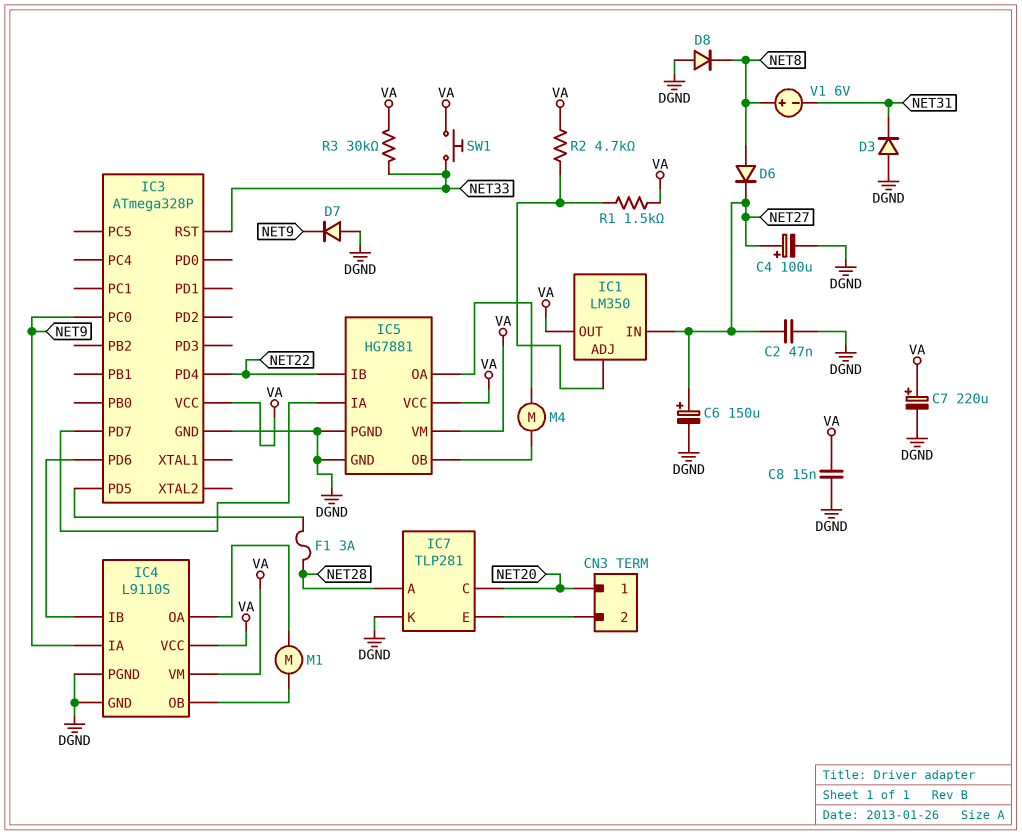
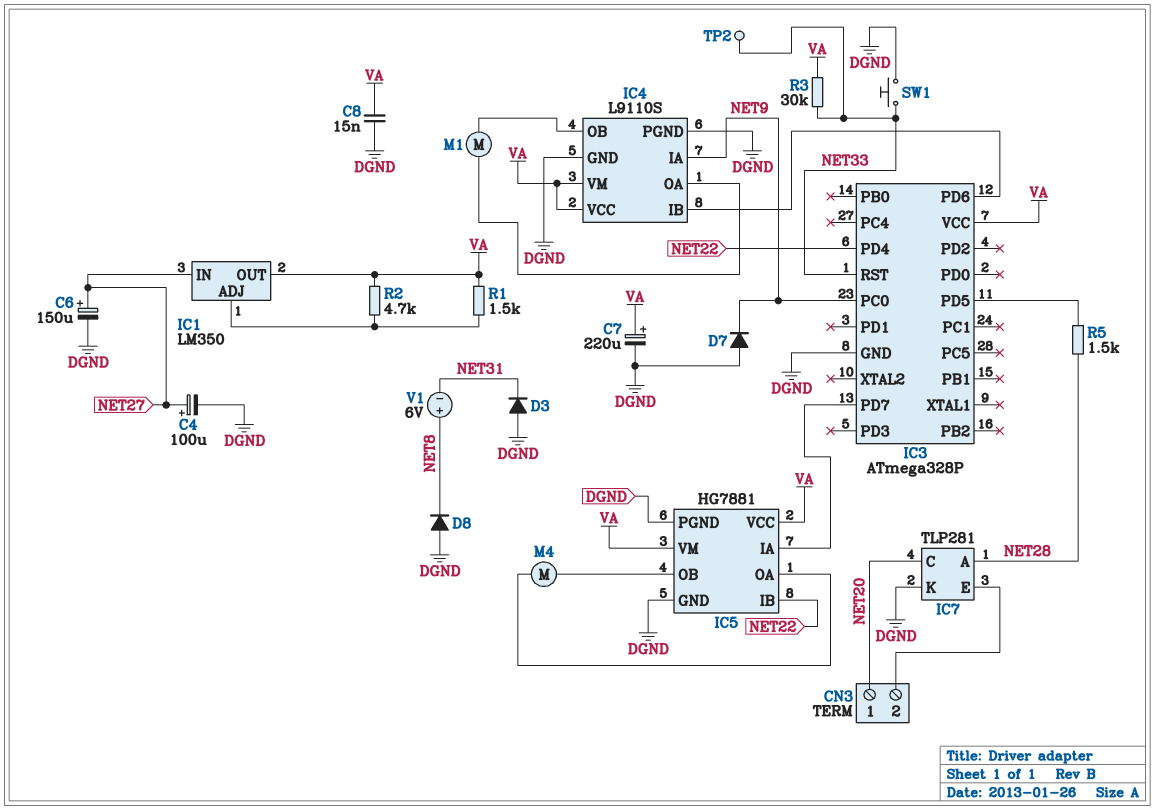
C2: 47nF (DGND, NET27) -> none
D6: diode (A NET8, K NET27) -> none
F1: 3A (IC3/PD5, NET28) -> none
R5: none -> 1.5k (IC3/PD5, NET28)
SW1: button (NET33, VA) -> button (DGND, NET33)
TP2: none -> test point (NET33)

